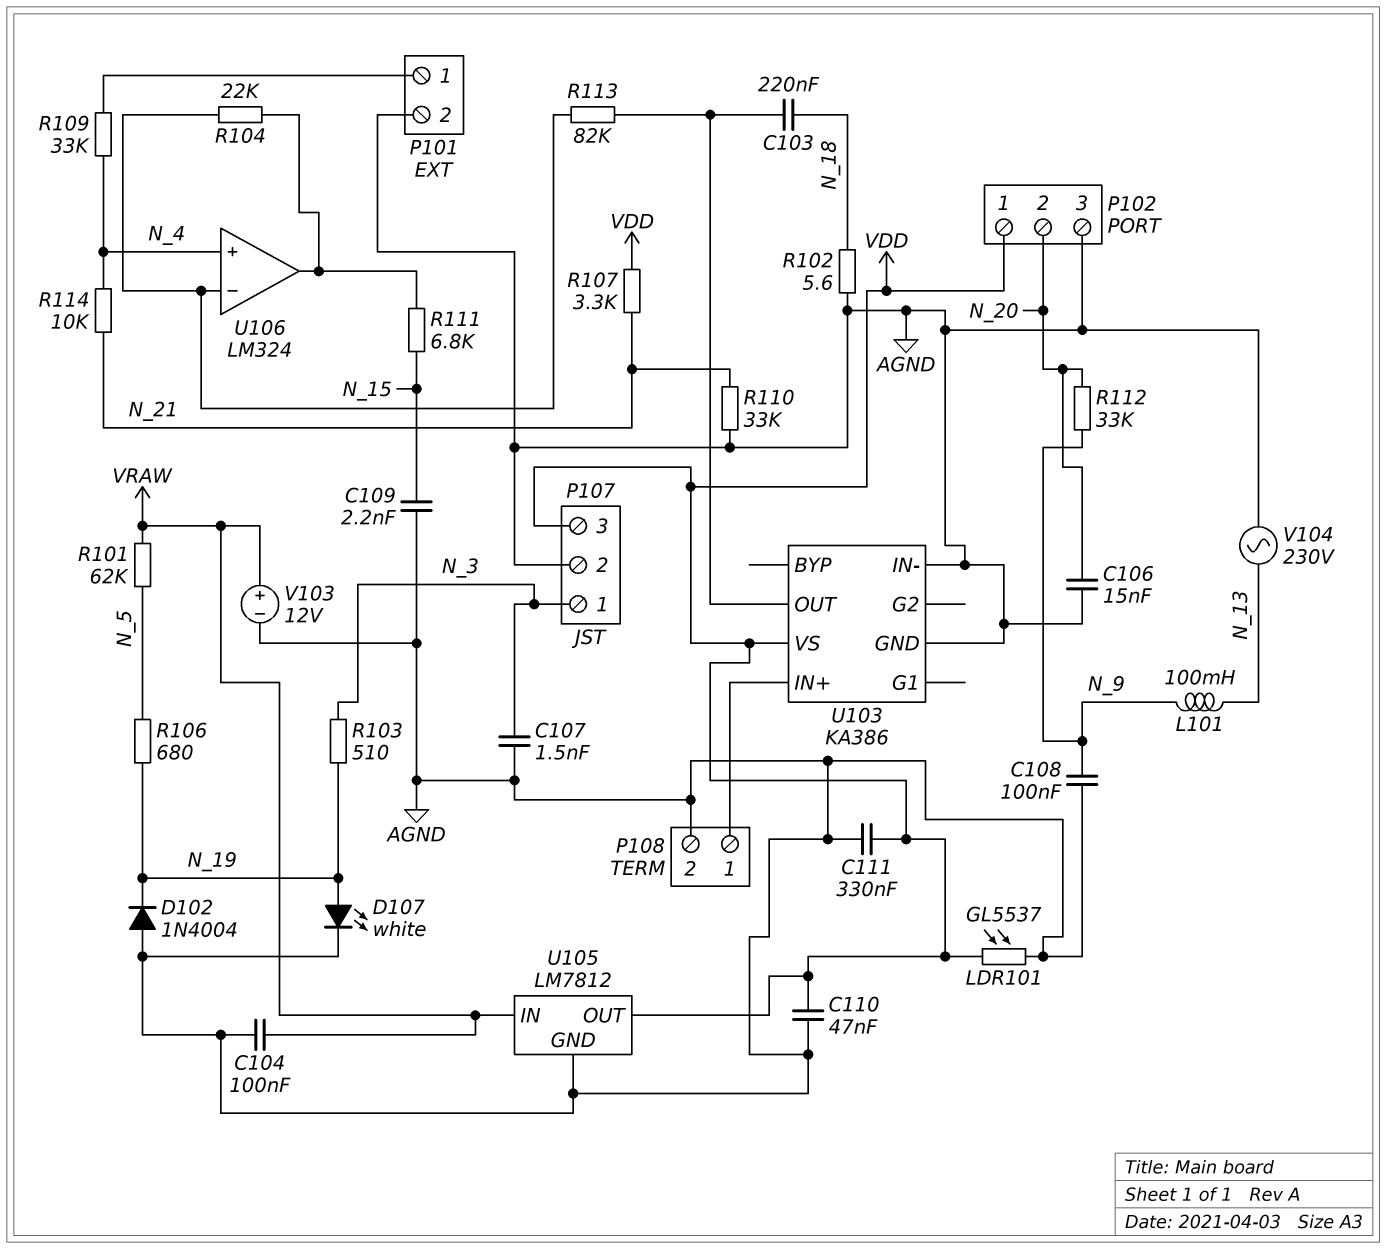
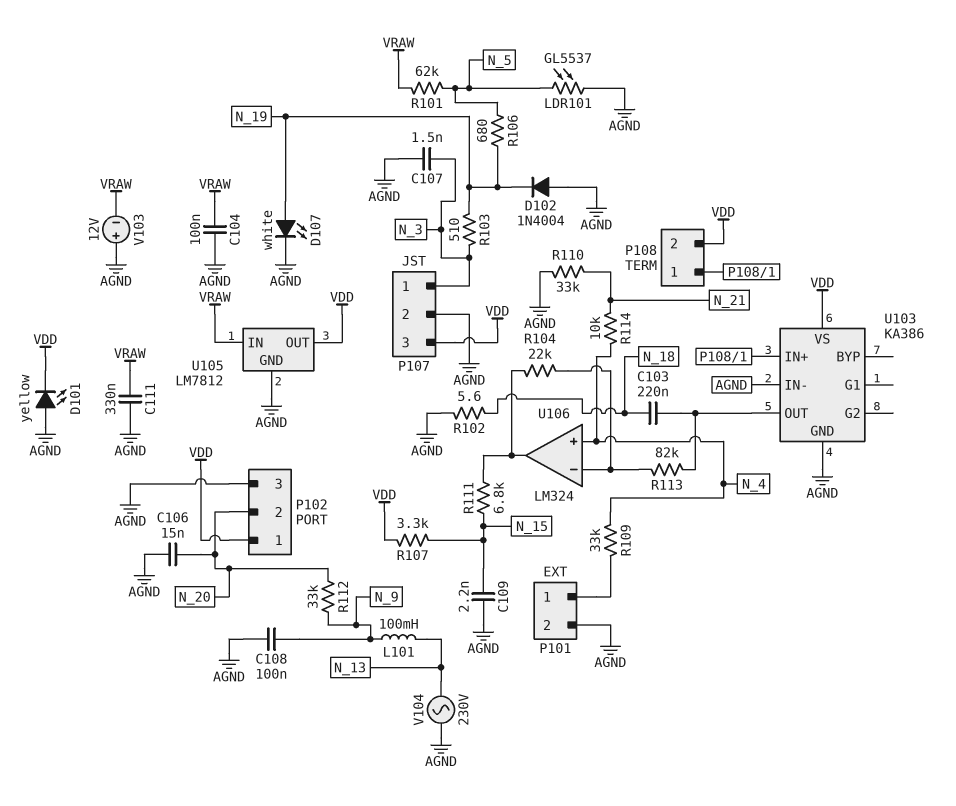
C110: 47nF (AGND, VDD) -> none
C111: 330nF (AGND, VDD) -> 330nF (AGND, VRAW)
D101: none -> LED yellow (A AGND, K VDD)
LDR101: GL5537 (AGND, VDD) -> GL5537 (AGND, N_5)
P108 pin 2: AGND -> VDD
R107: 3.3k (N_21, VDD) -> 3.3k (N_15, VDD)
V103: 12V (plus VRAW, minus AGND) -> 12V (plus AGND, minus VRAW)

